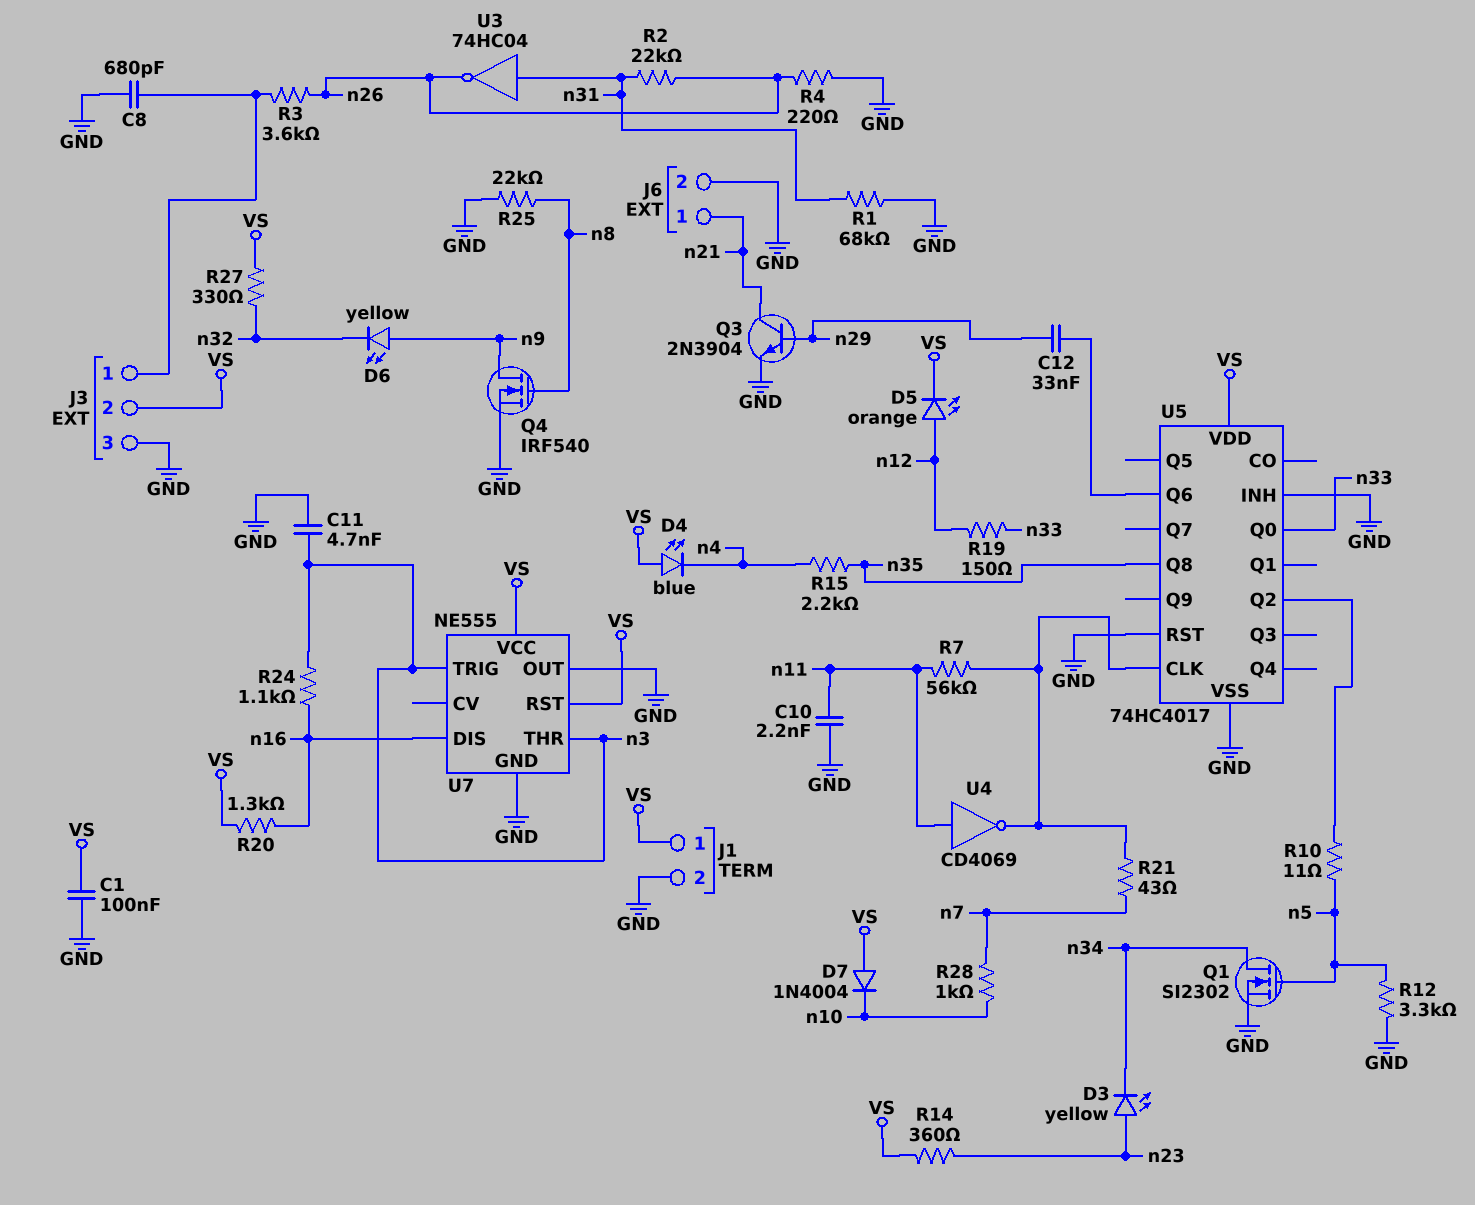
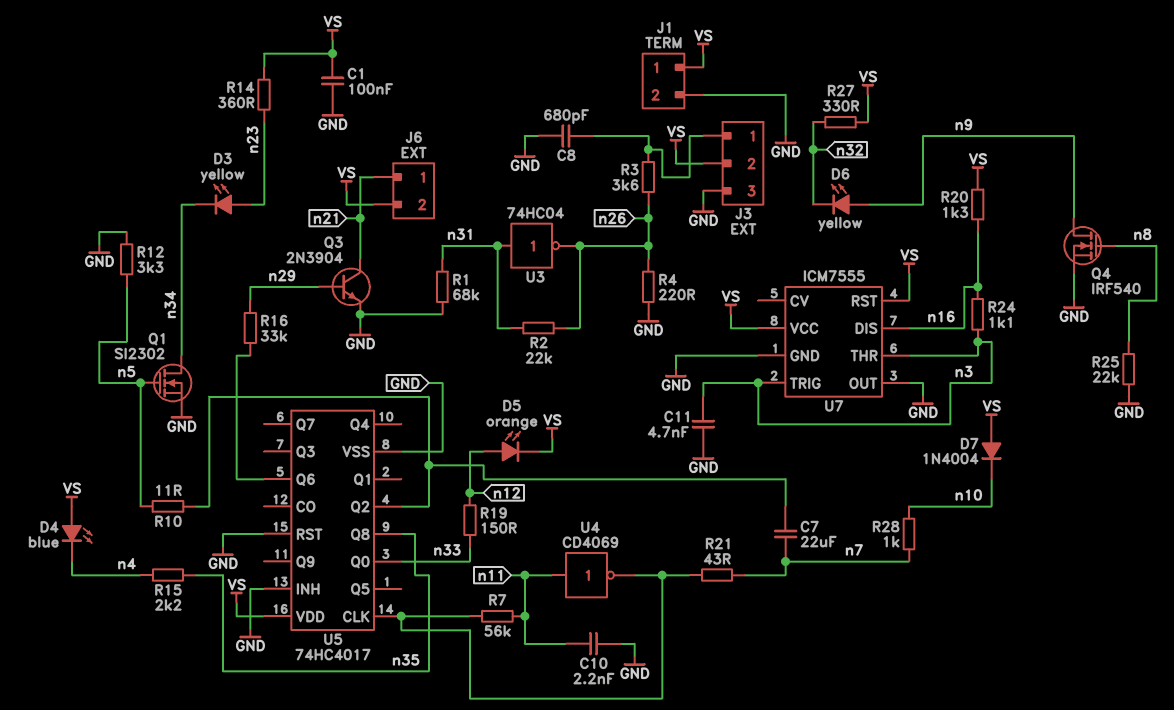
C7: none -> 22uF (U5/Q2, n7)
C12: 33nF (U5/Q6, n29) -> none
J6 pin 2: GND -> VS
R16: none -> 33k (U5/Q6, n29)
U7: NE555 -> ICM7555

